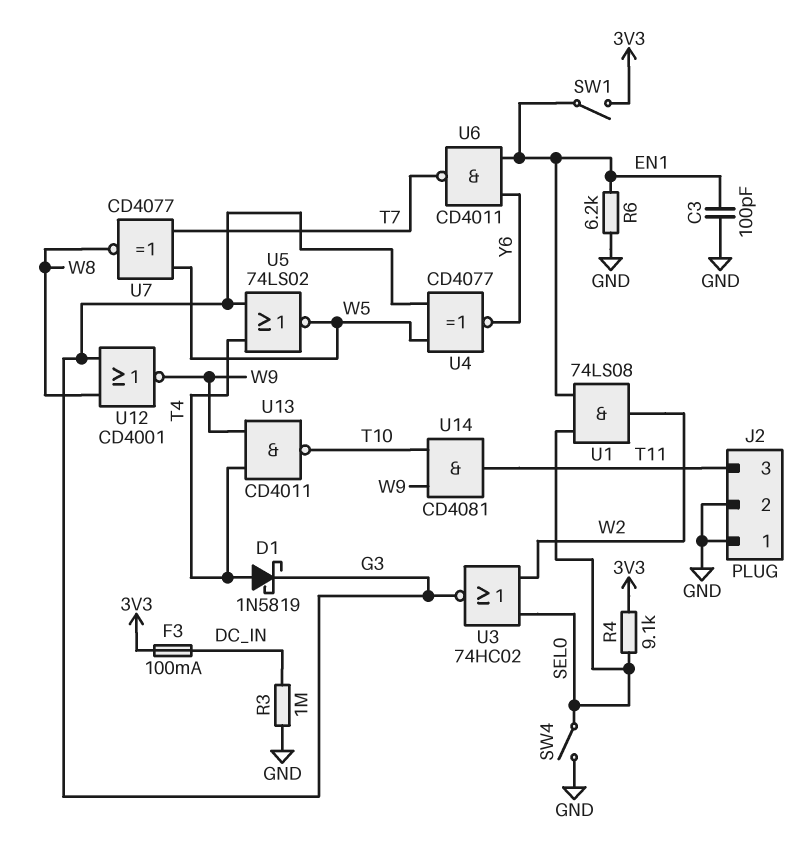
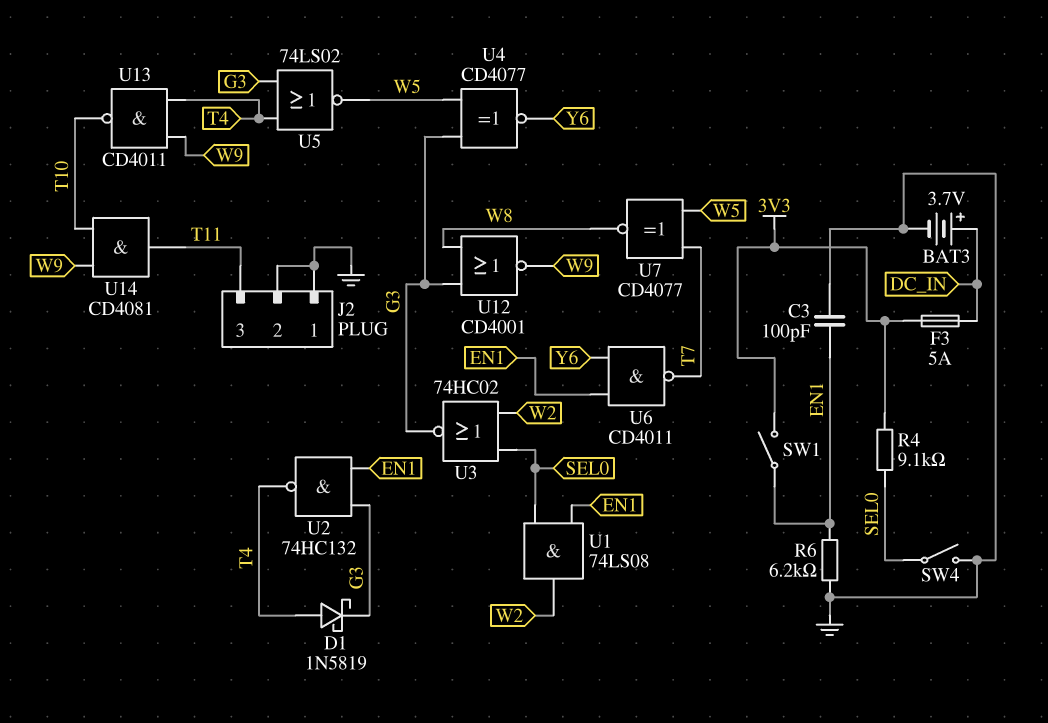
BAT3: none -> 3.7V (plus DC_IN, minus GND)
F3: 100mA (3V3, DC_IN) -> 5A (3V3, DC_IN)
R3: 1M (DC_IN, GND) -> none
U2: none -> NAND 74HC132 (in EN1, in G3, out T4)

